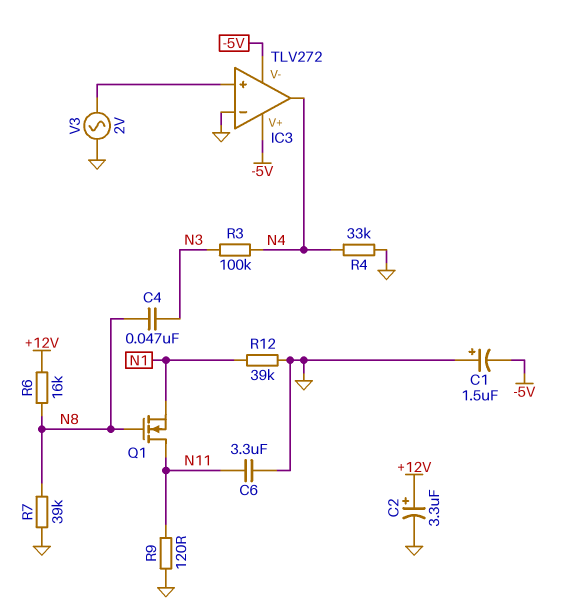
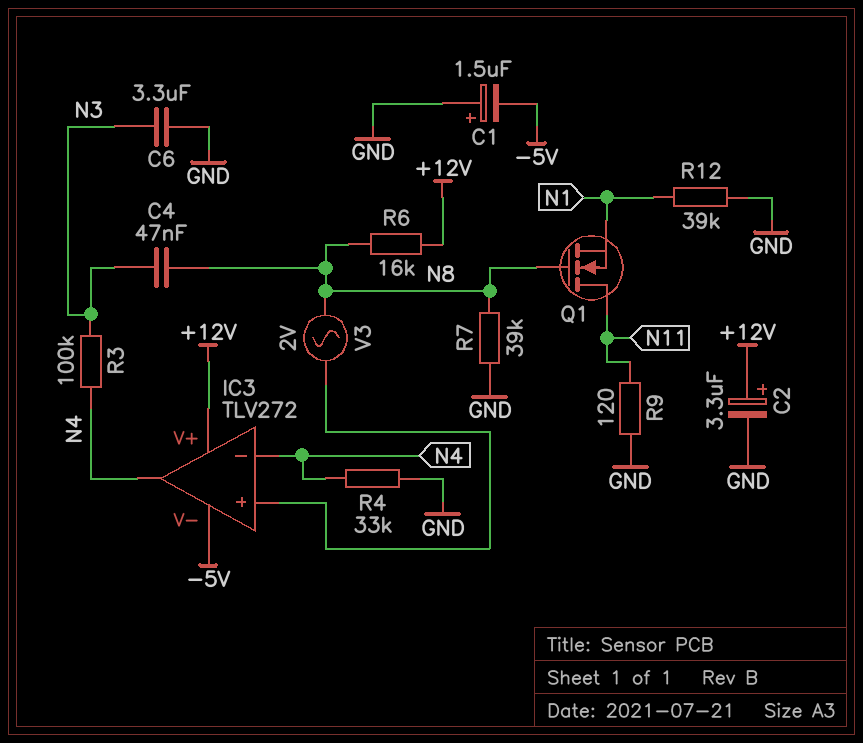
C6: 3.3uF (GND, N11) -> 3.3uF (GND, N3)
IC3 pin V+: -5V -> +12V
IC3 pin in-: GND -> N4
V3: AC 2V (GND, IC3/in+) -> AC 2V (IC3/in+, N8)

